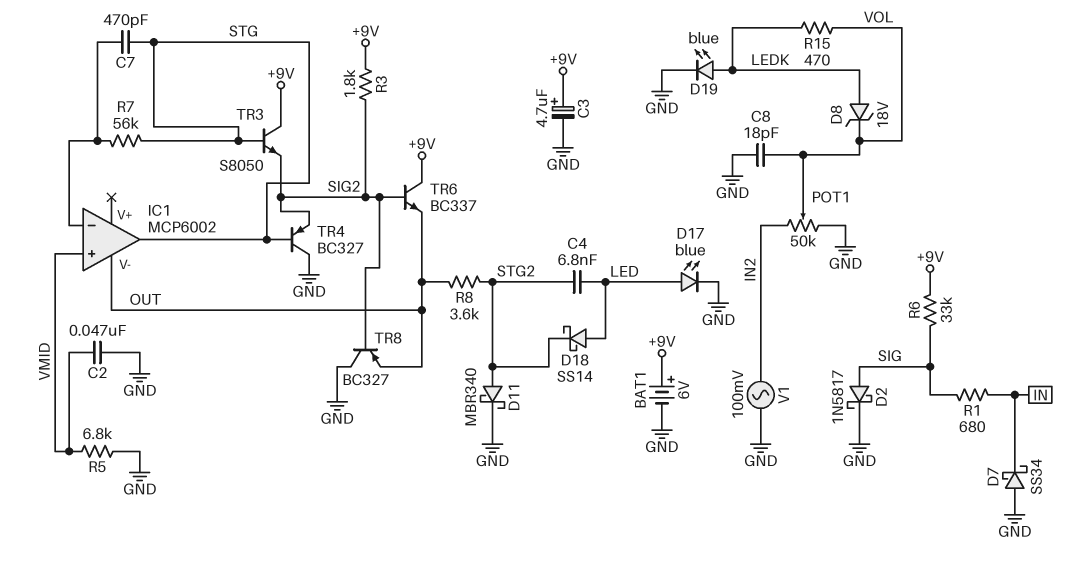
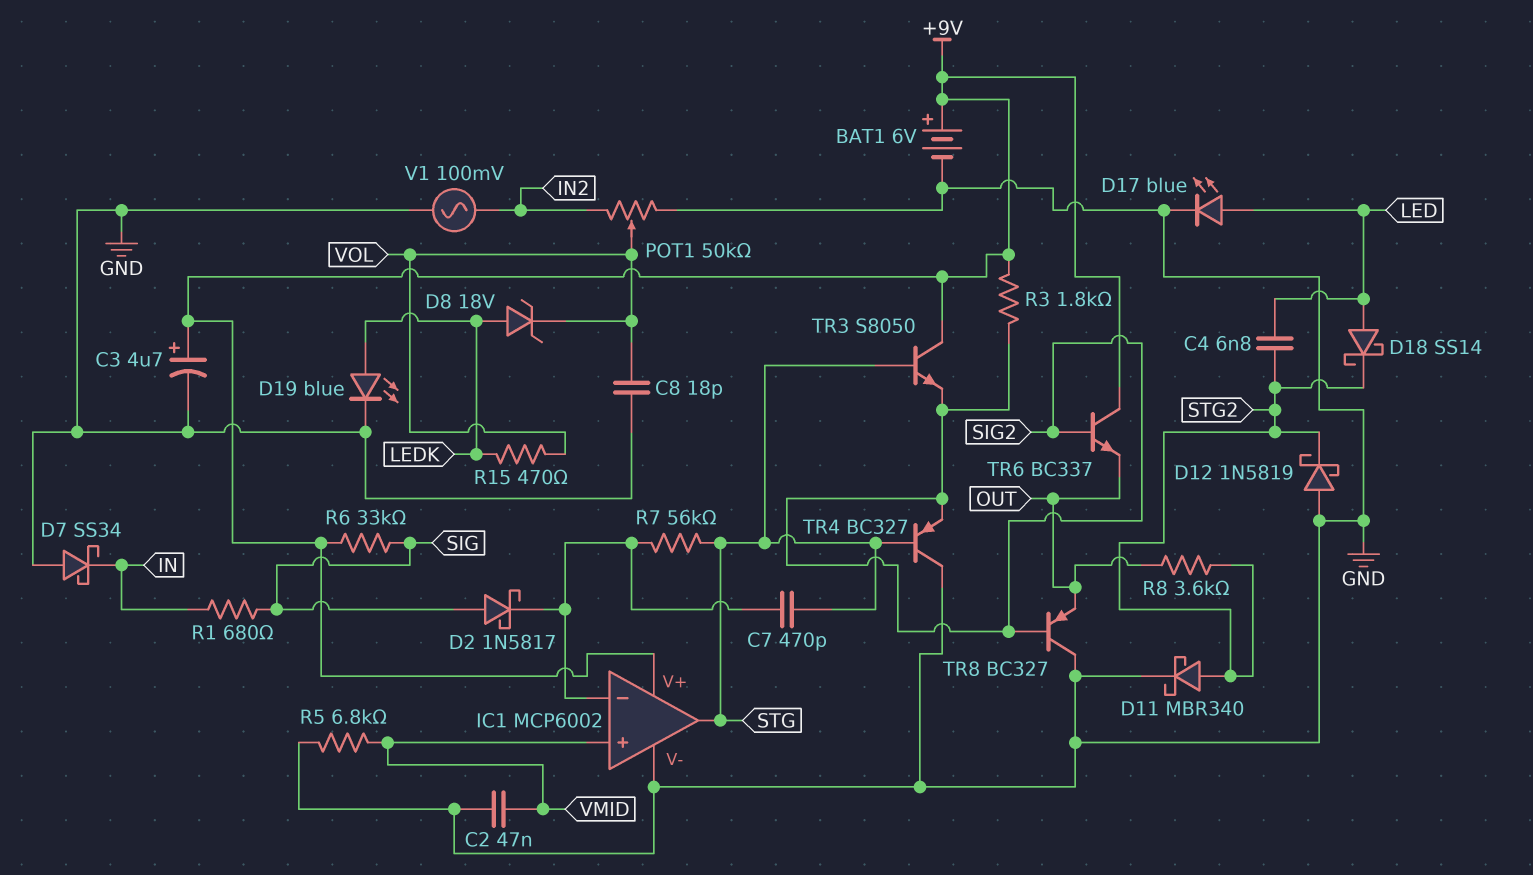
D2: schottky 1N5817 (A SIG, K GND) -> schottky 1N5817 (A SIG, K IC1/in-)
D12: none -> schottky 1N5819 (A GND, K STG2)
IC1 pin V+: none -> +9V
IC1 pin V-: OUT -> GND

